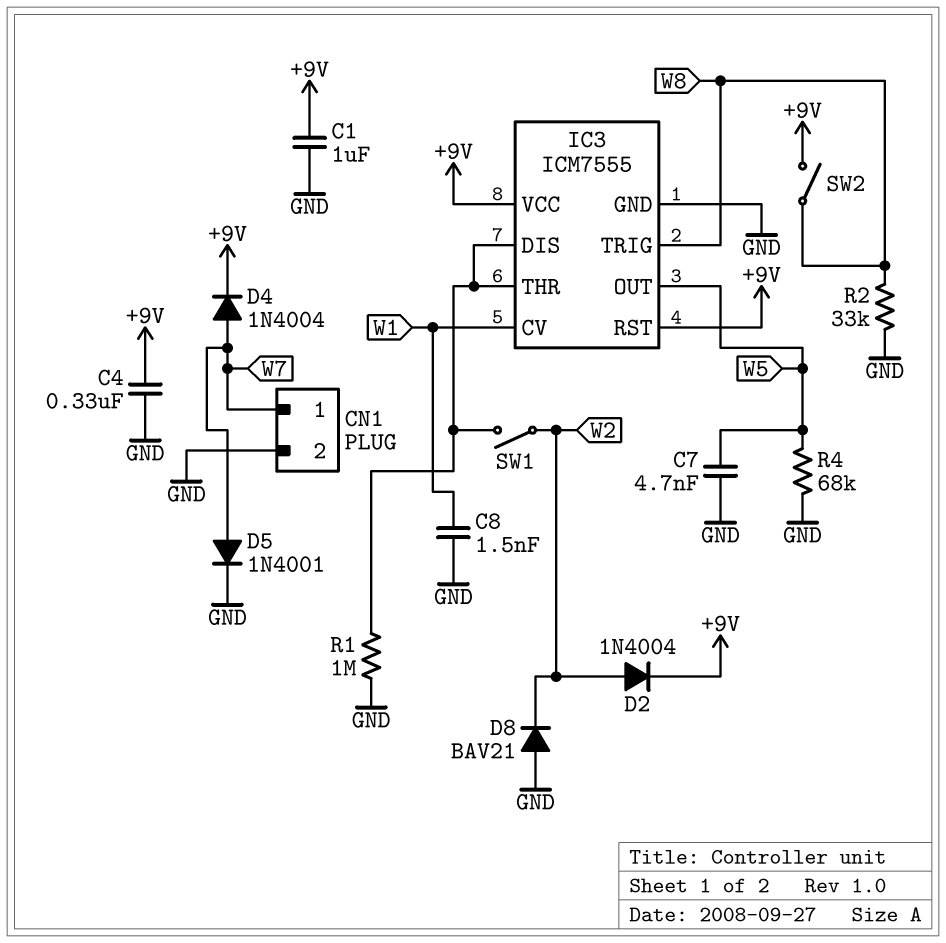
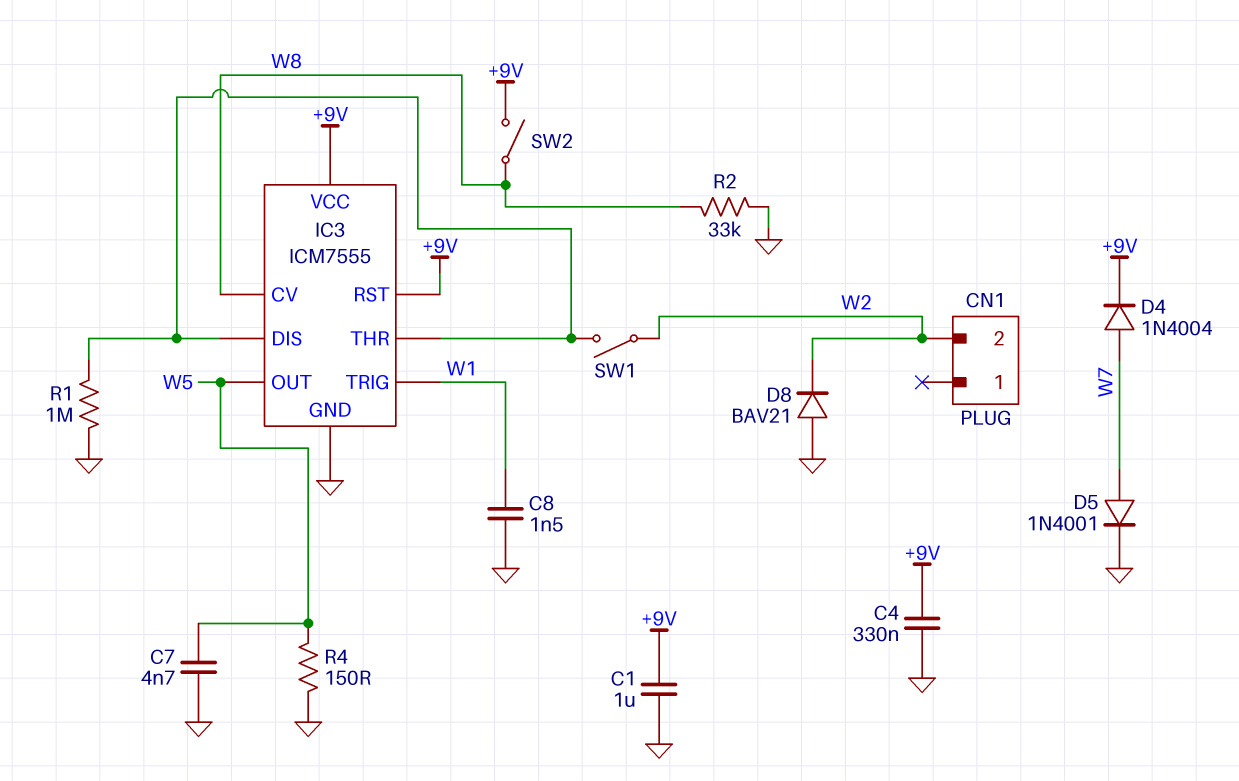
CN1 pin 1: W7 -> none
CN1 pin 2: GND -> W2
D2: diode 1N4004 (A W2, K +9V) -> none
IC3 pin CV: W1 -> W8
IC3 pin TRIG: W8 -> W1
R4: 68k (GND, W5) -> 150 (GND, W5)

